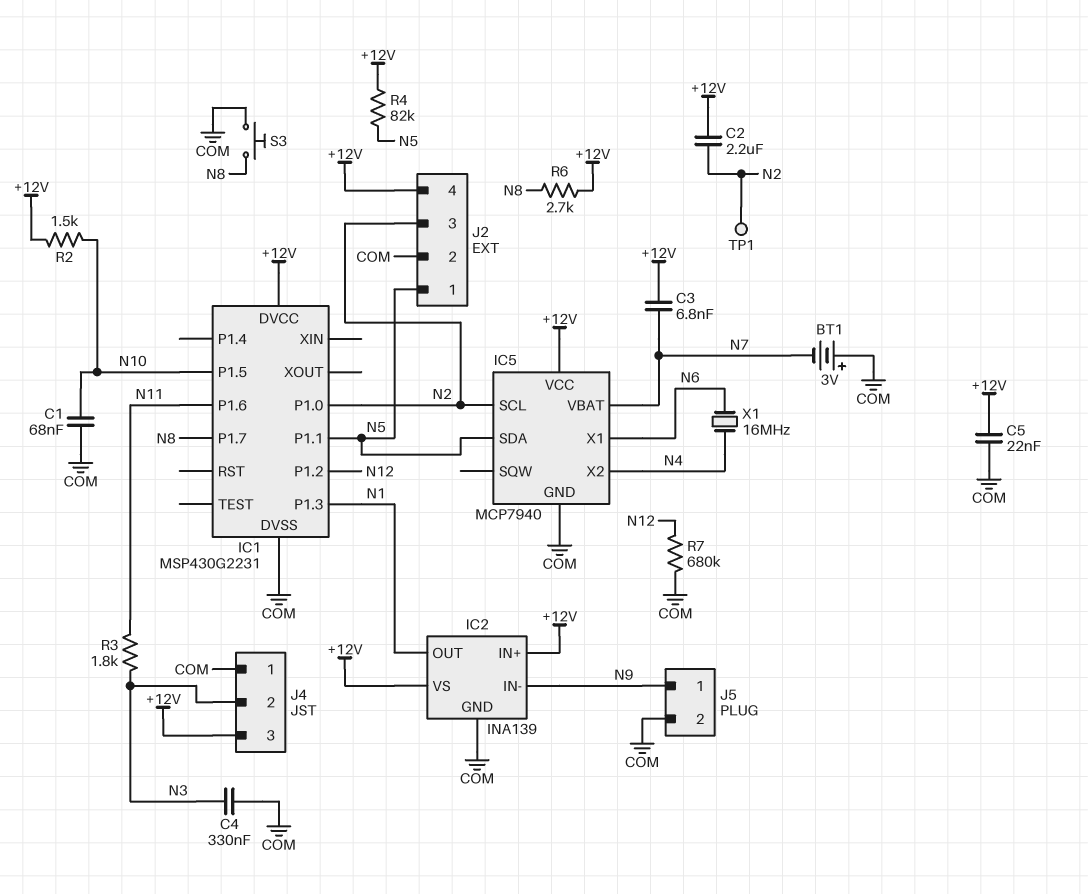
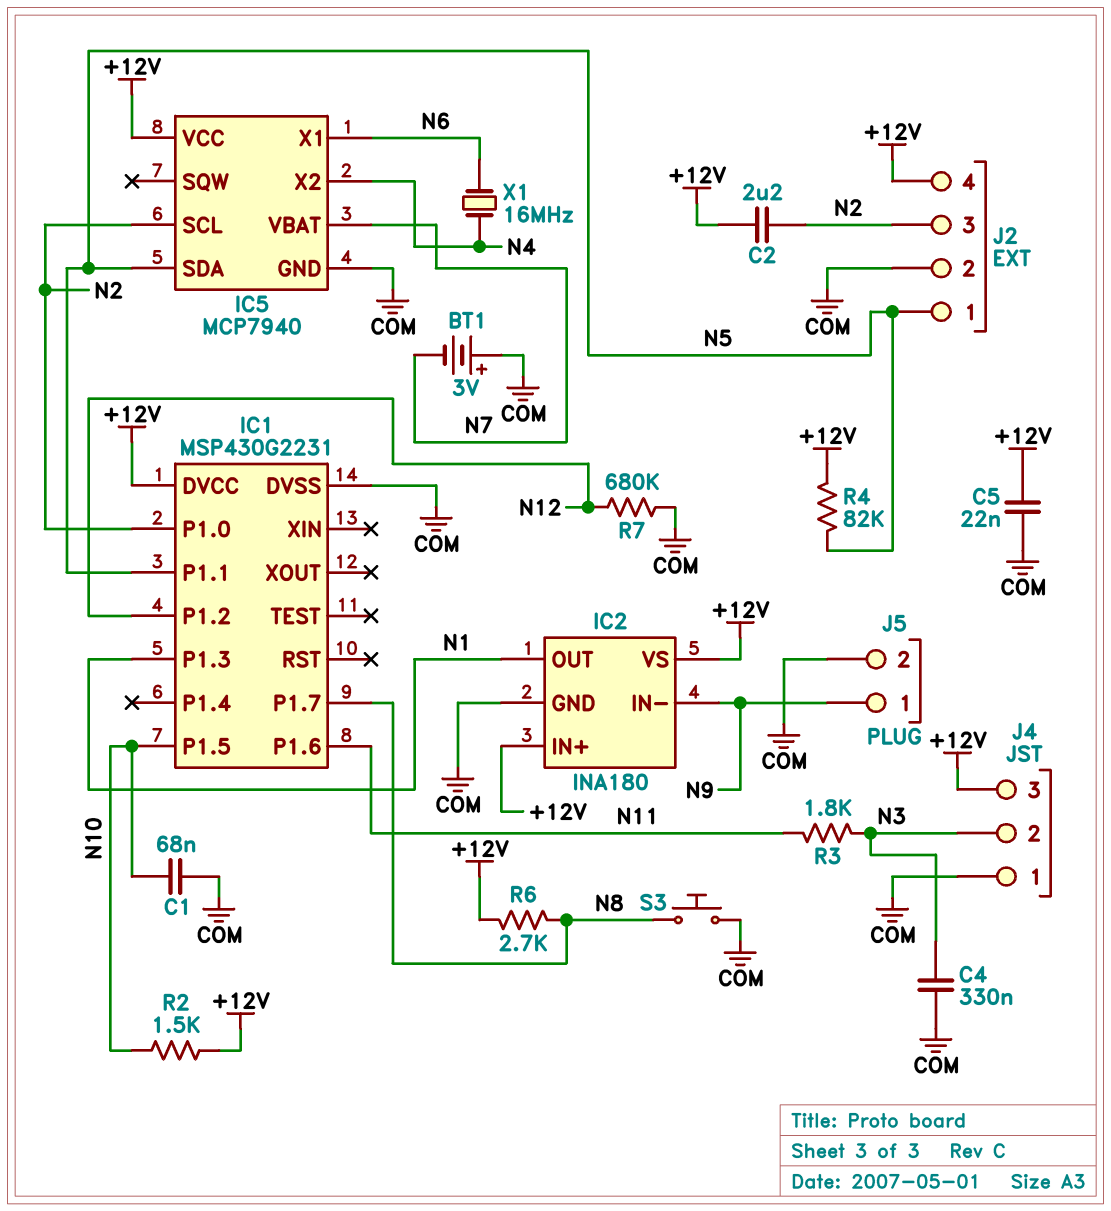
C3: 6.8nF (+12V, N7) -> none
IC2: INA139 -> INA180
TP1: test point (N2) -> none

